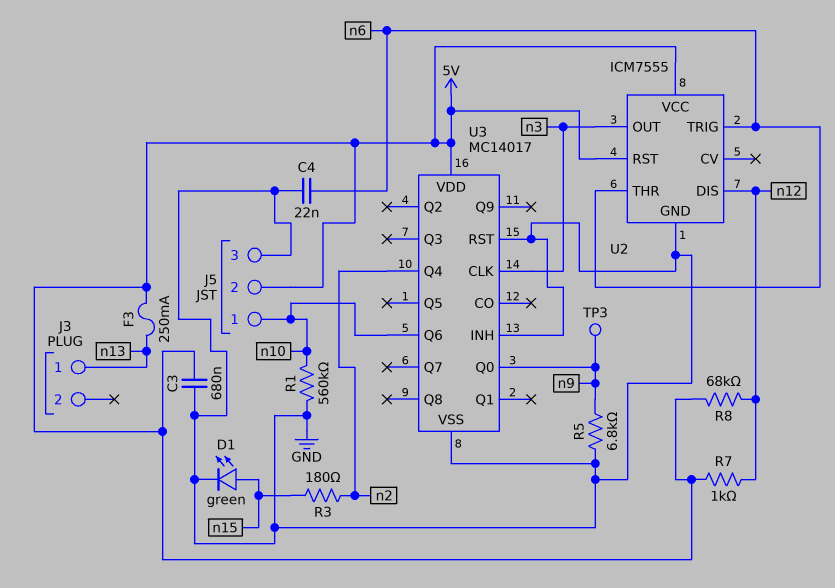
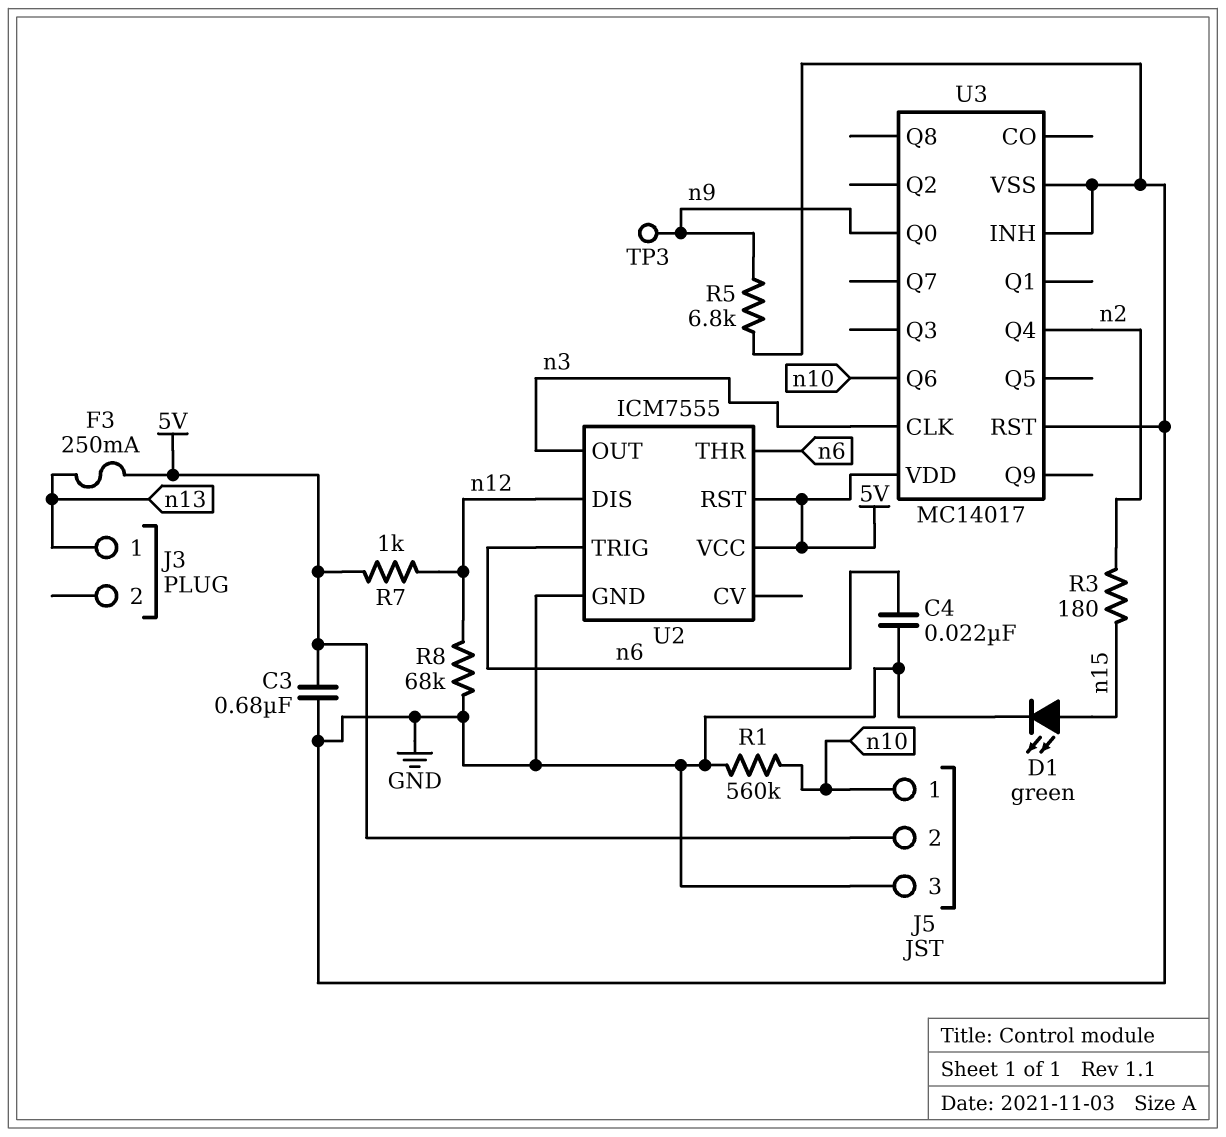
R8: 68k (5V, n12) -> 68k (GND, n12)

